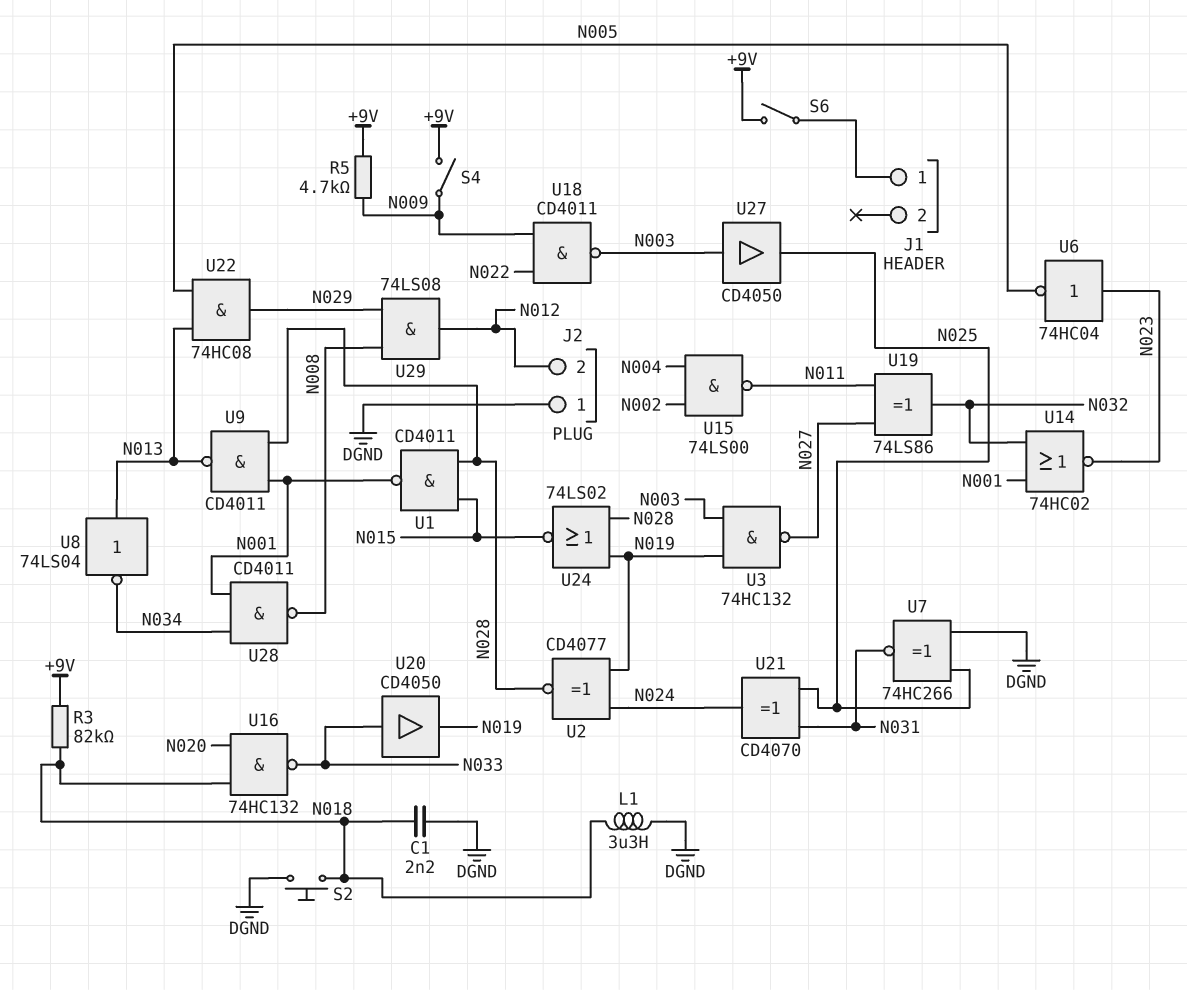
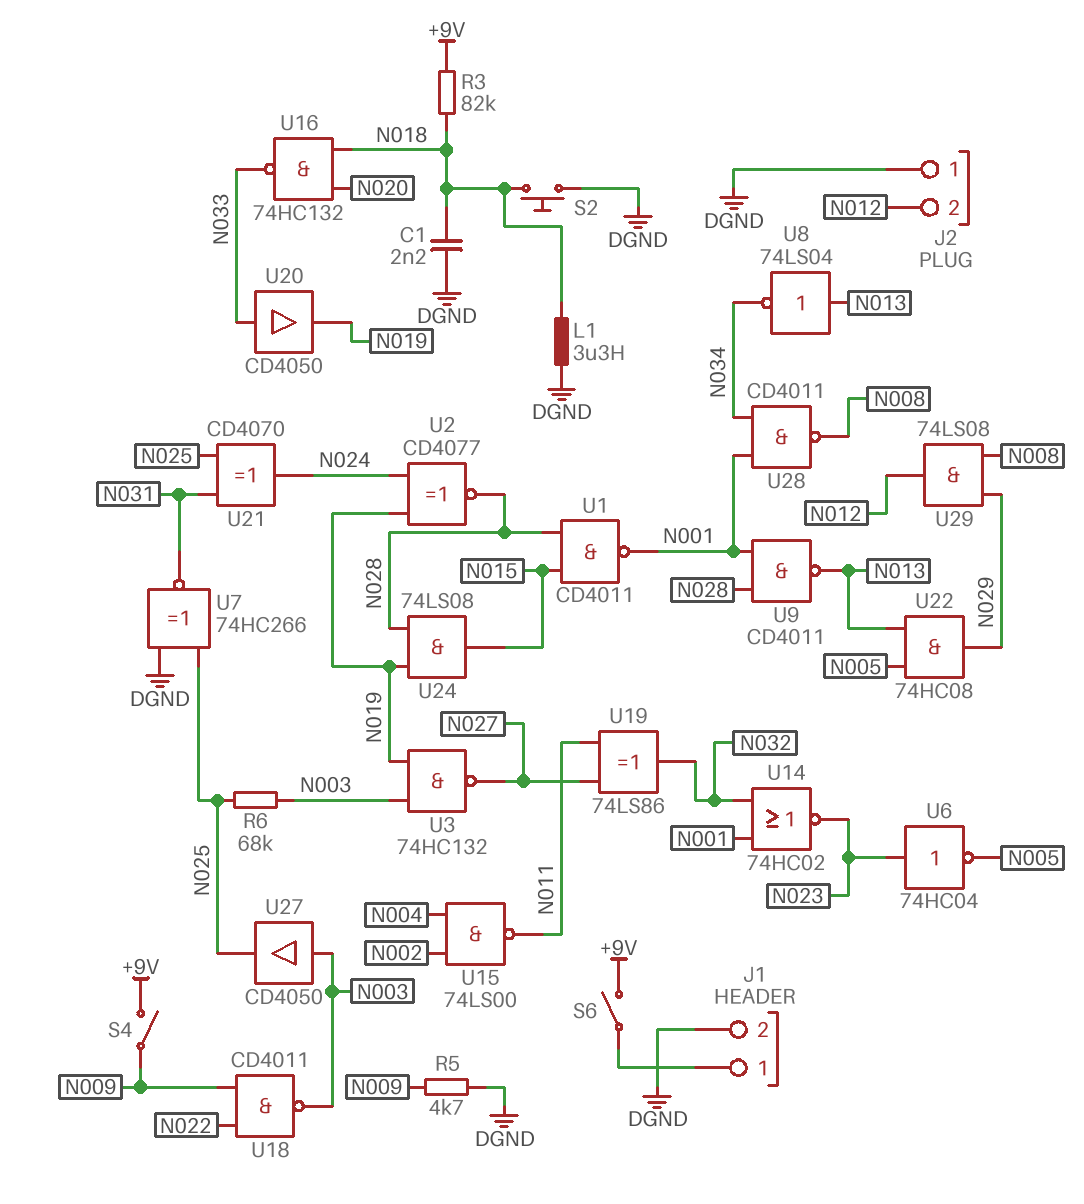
J1 pin 2: none -> DGND
R5: 4.7k (+9V, N009) -> 4.7k (DGND, N009)
R6: none -> 68k (N003, N025)
U24: NOR 74LS02 (in N019, in N028, out N015) -> AND 74LS08 (in N019, in N028, out N015)

